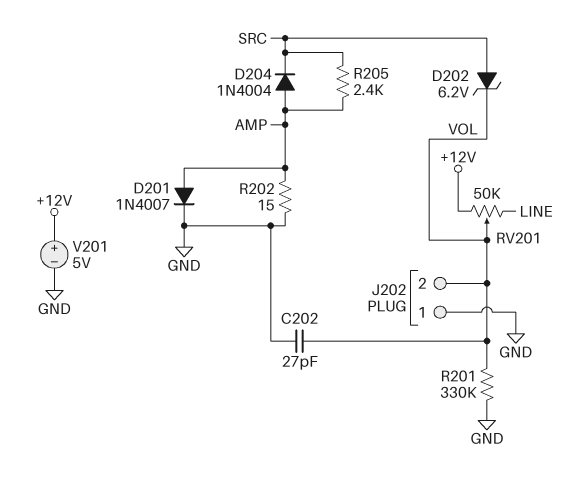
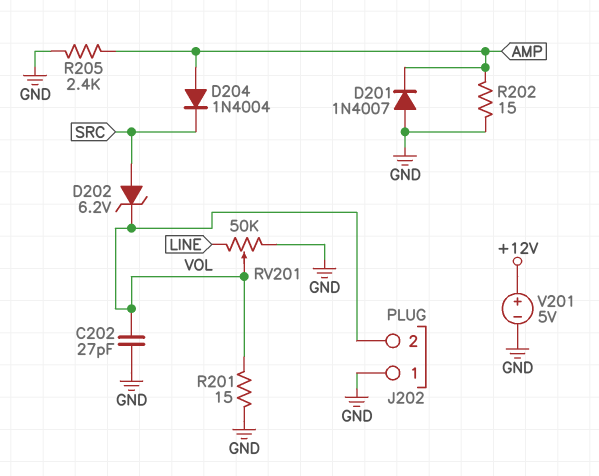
D201: diode 1N4007 (A AMP, K GND) -> diode 1N4007 (A GND, K AMP)
R201: 330k (GND, VOL) -> 15 (GND, VOL)
R205: 2.4k (AMP, SRC) -> 2.4k (AMP, GND)
RV201: 50k (+12V, LINE, wiper VOL) -> 50k (GND, LINE, wiper VOL)

